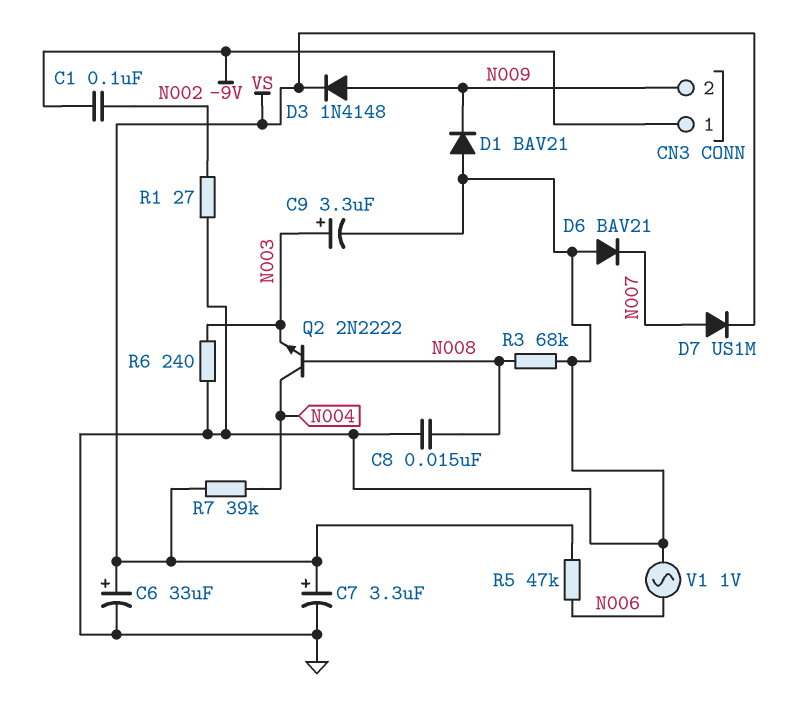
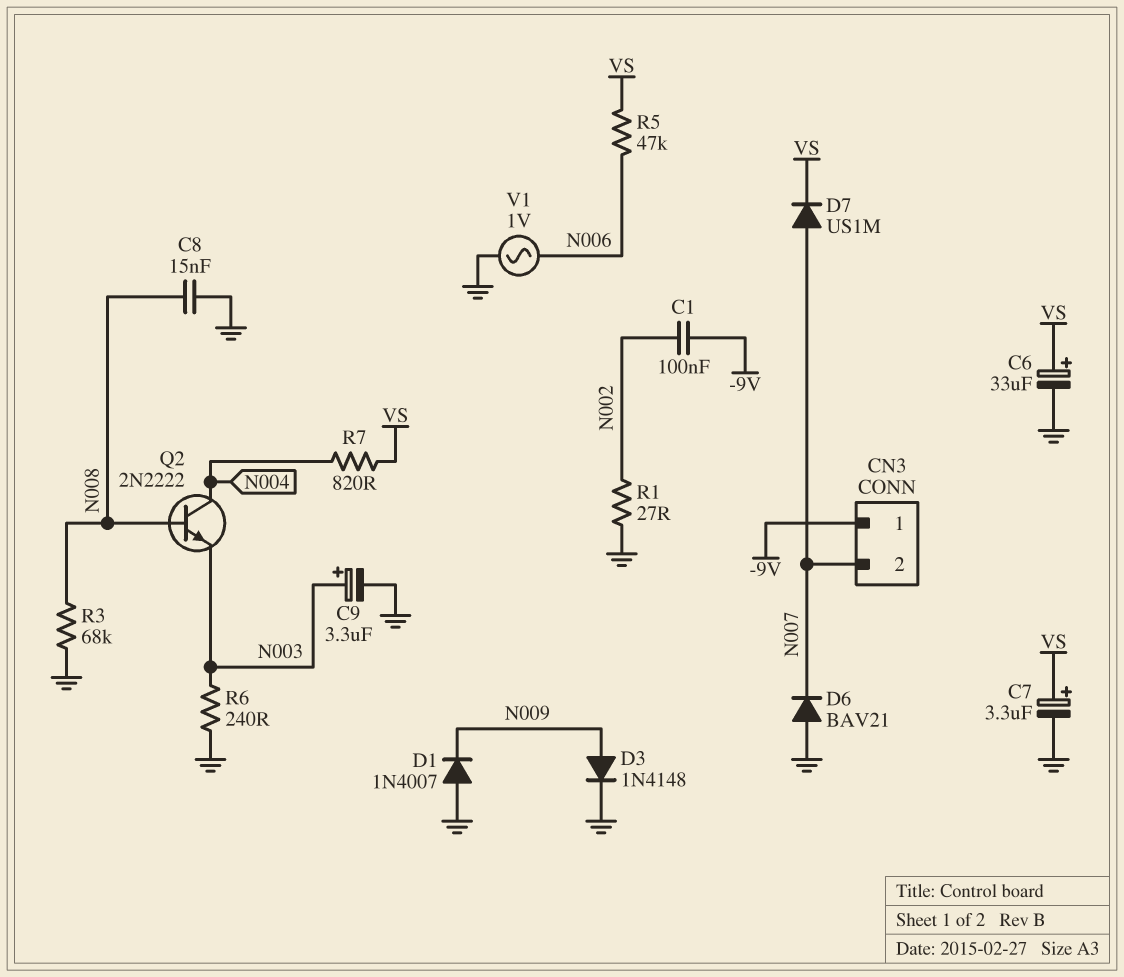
CN3 pin 2: N009 -> N007
D1: diode BAV21 (A GND, K N009) -> diode 1N4007 (A GND, K N009)
D3: diode 1N4148 (A N009, K VS) -> diode 1N4148 (A N009, K GND)
R7: 39k (N004, VS) -> 820 (N004, VS)

